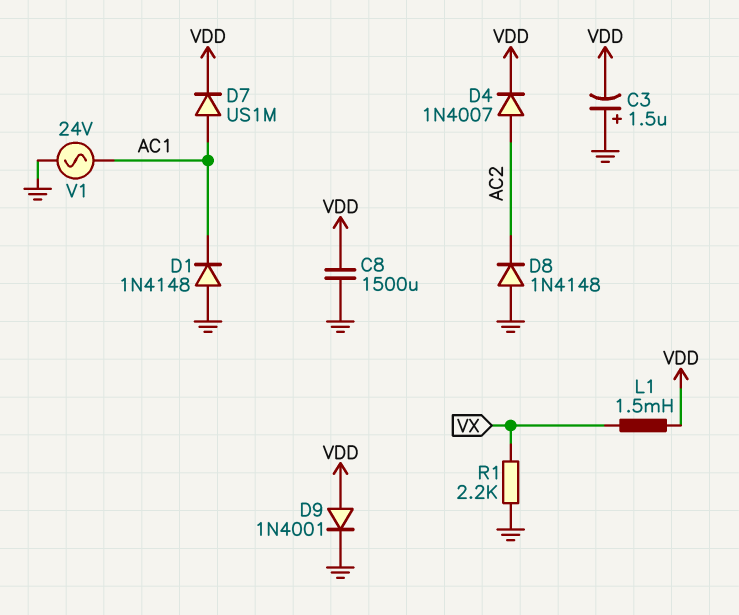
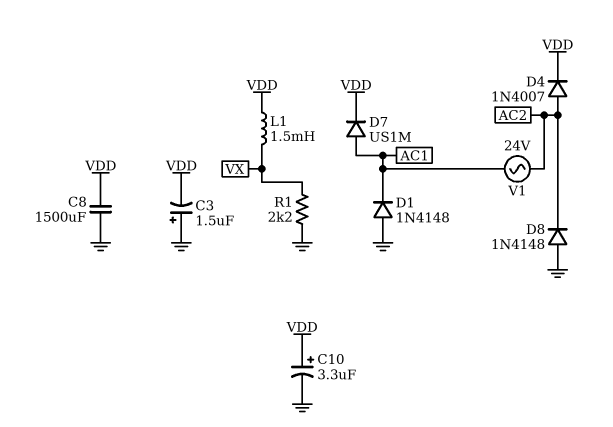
C10: none -> 3.3uF (plus VDD, minus GND)
D9: diode 1N4001 (A VDD, K GND) -> none
V1: AC 24V (AC1, GND) -> AC 24V (AC1, AC2)

